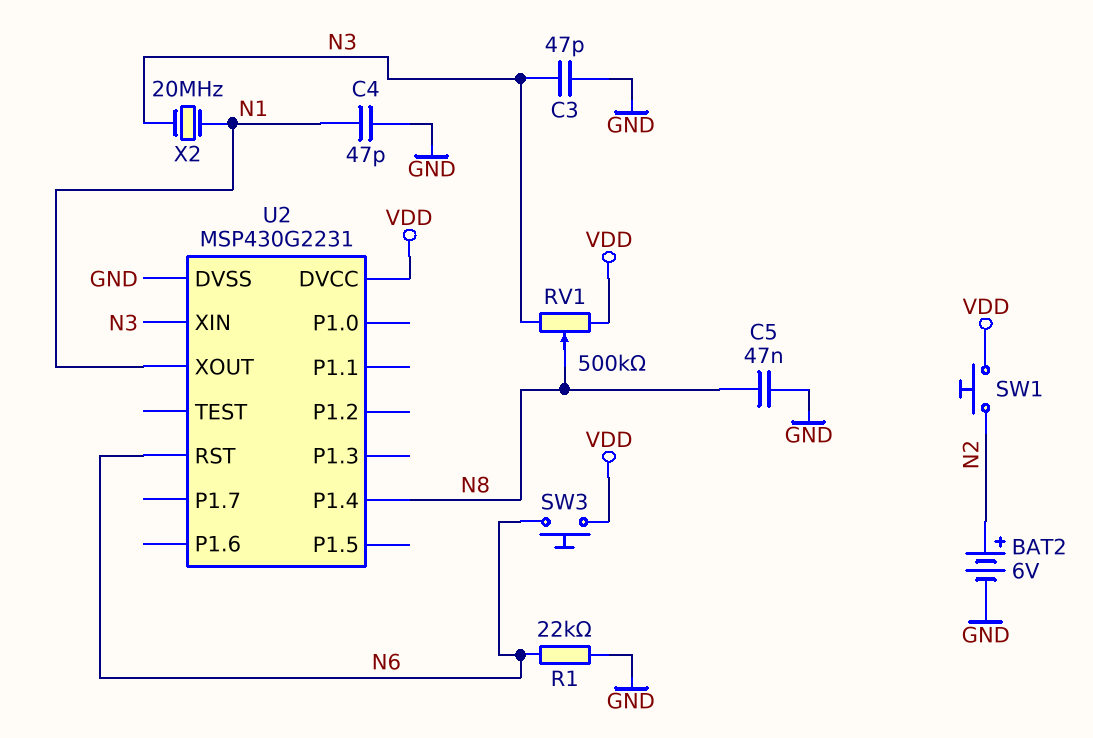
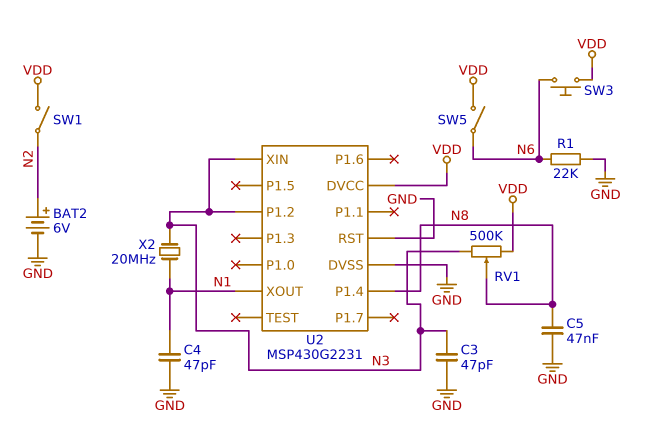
SW1: button (N2, VDD) -> switch (N2, VDD)
SW5: none -> switch (N6, VDD)
U2 pin P1.2: none -> N3
U2 pin RST: N6 -> GND

